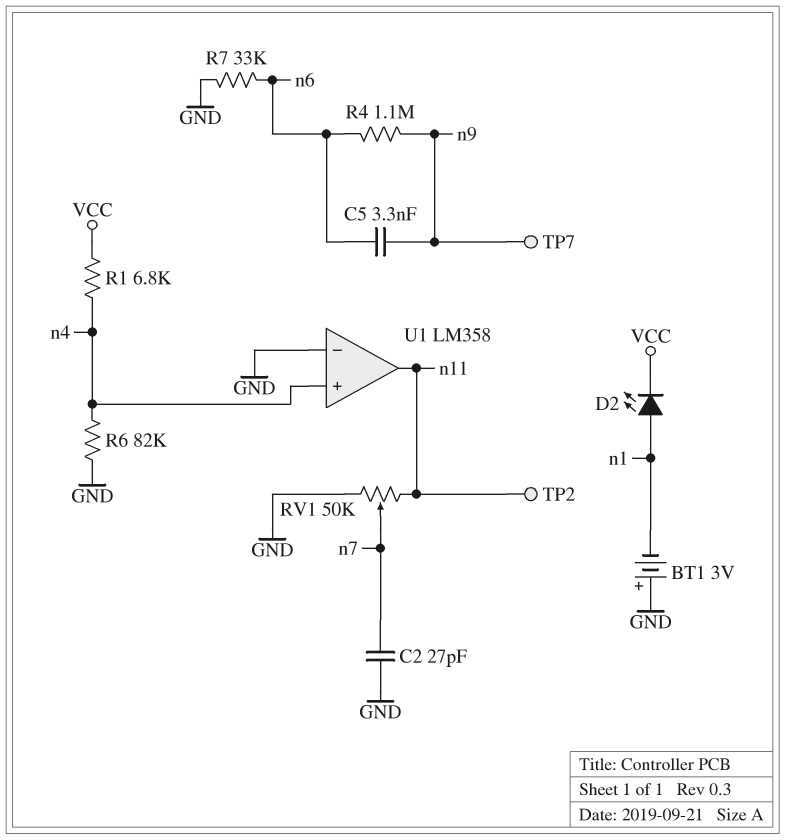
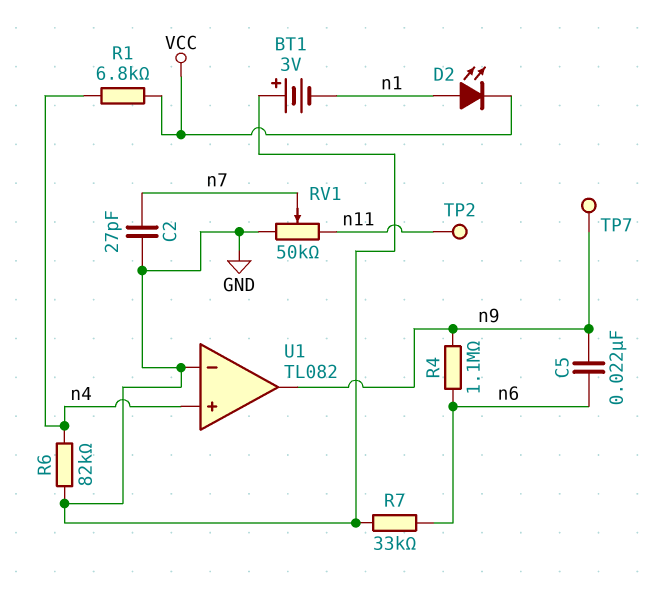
C5: 3.3nF (n6, n9) -> 22nF (n6, n9)
U1: LM358 -> TL082
U1 pin out: n11 -> n9

